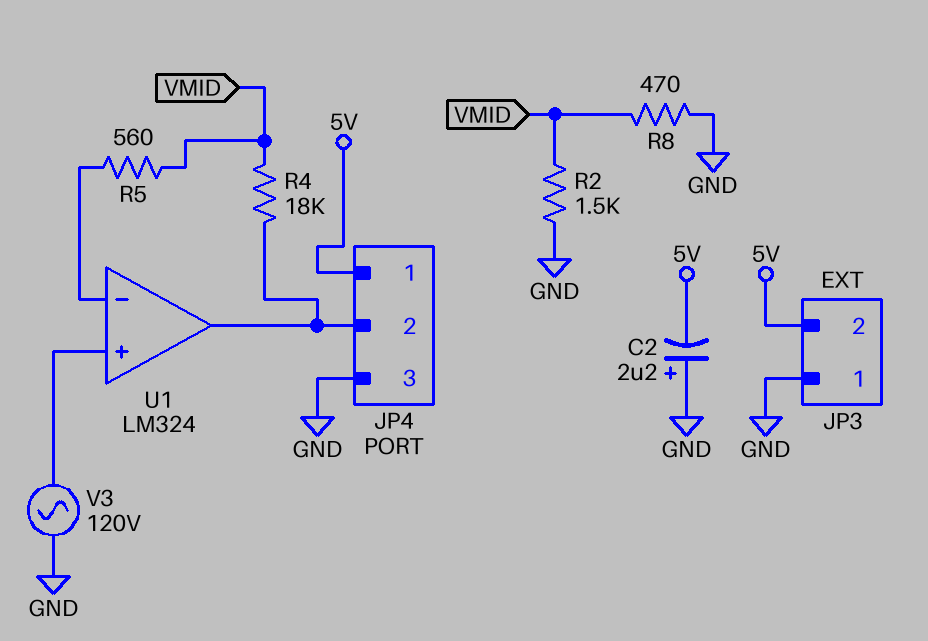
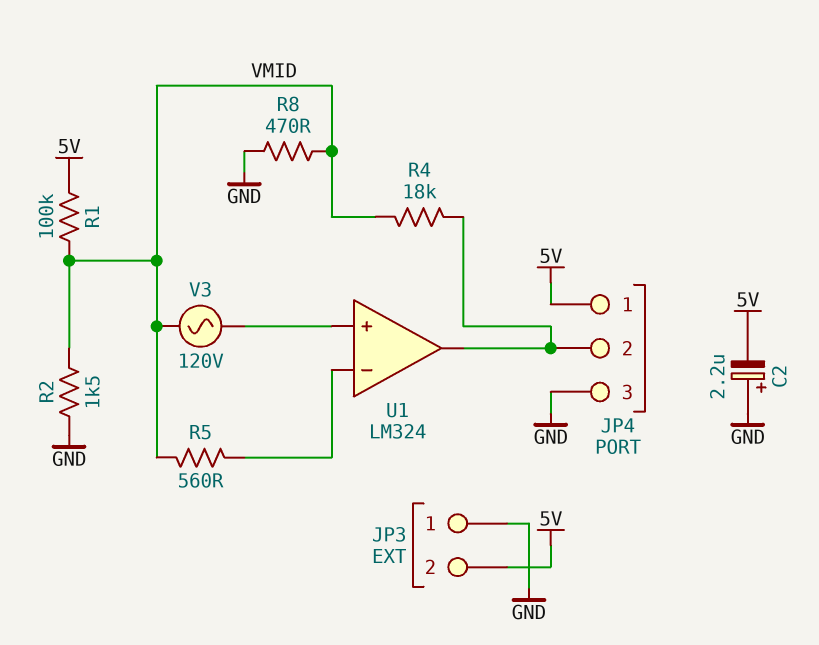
R1: none -> 100k (5V, VMID)
V3: AC 120V (GND, U1/in+) -> AC 120V (U1/in+, VMID)

